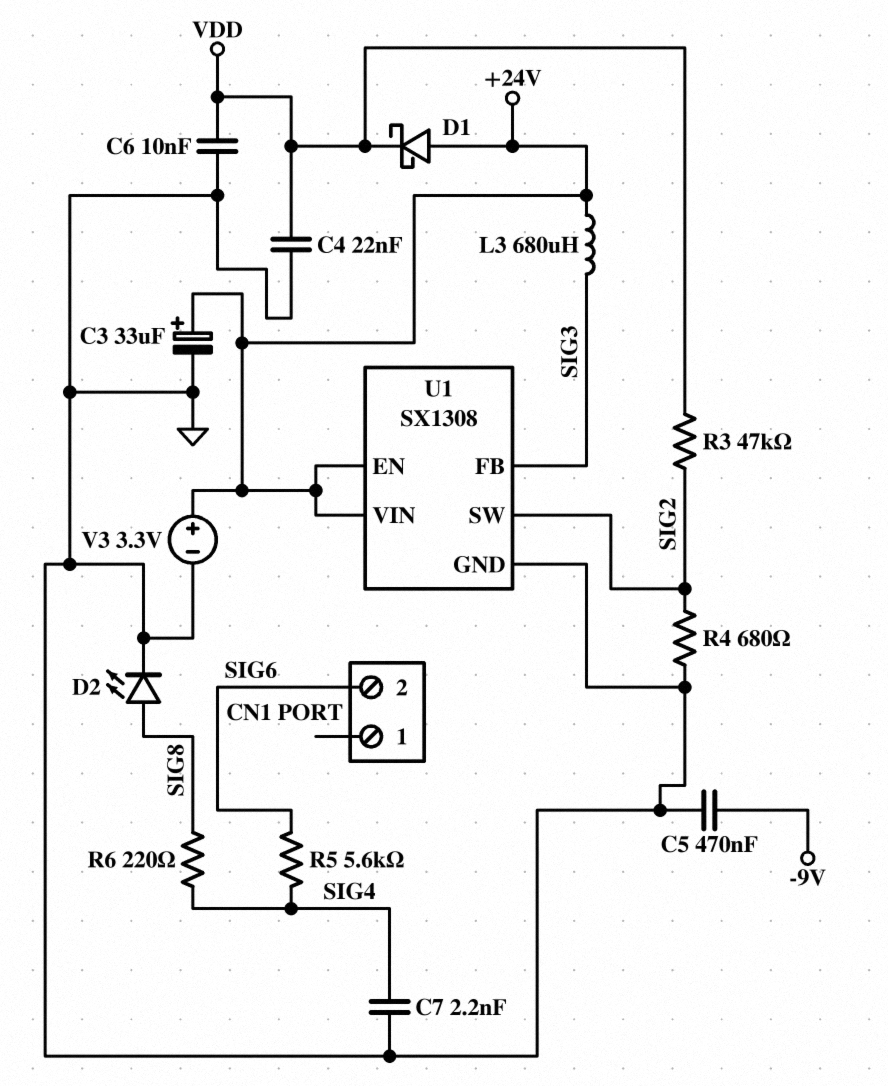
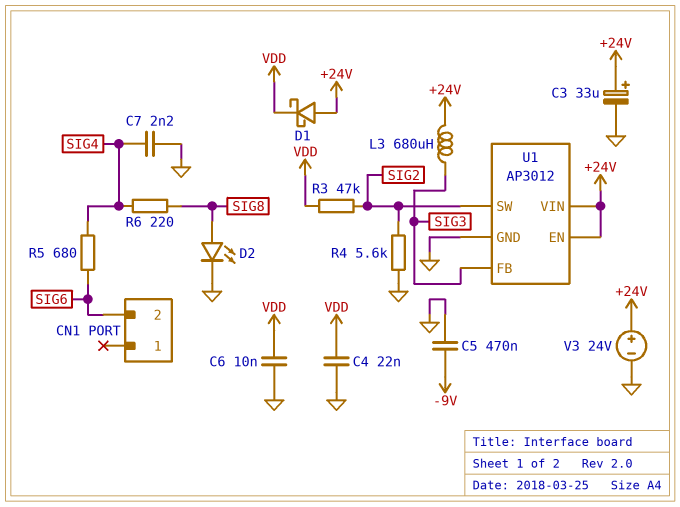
R4: 680 (GND, SIG2) -> 5.6k (GND, SIG2)
R5: 5.6k (SIG4, SIG6) -> 680 (SIG4, SIG6)
U1: SX1308 -> AP3012
V3: 3.3V (plus +24V, minus GND) -> 24V (plus +24V, minus GND)

